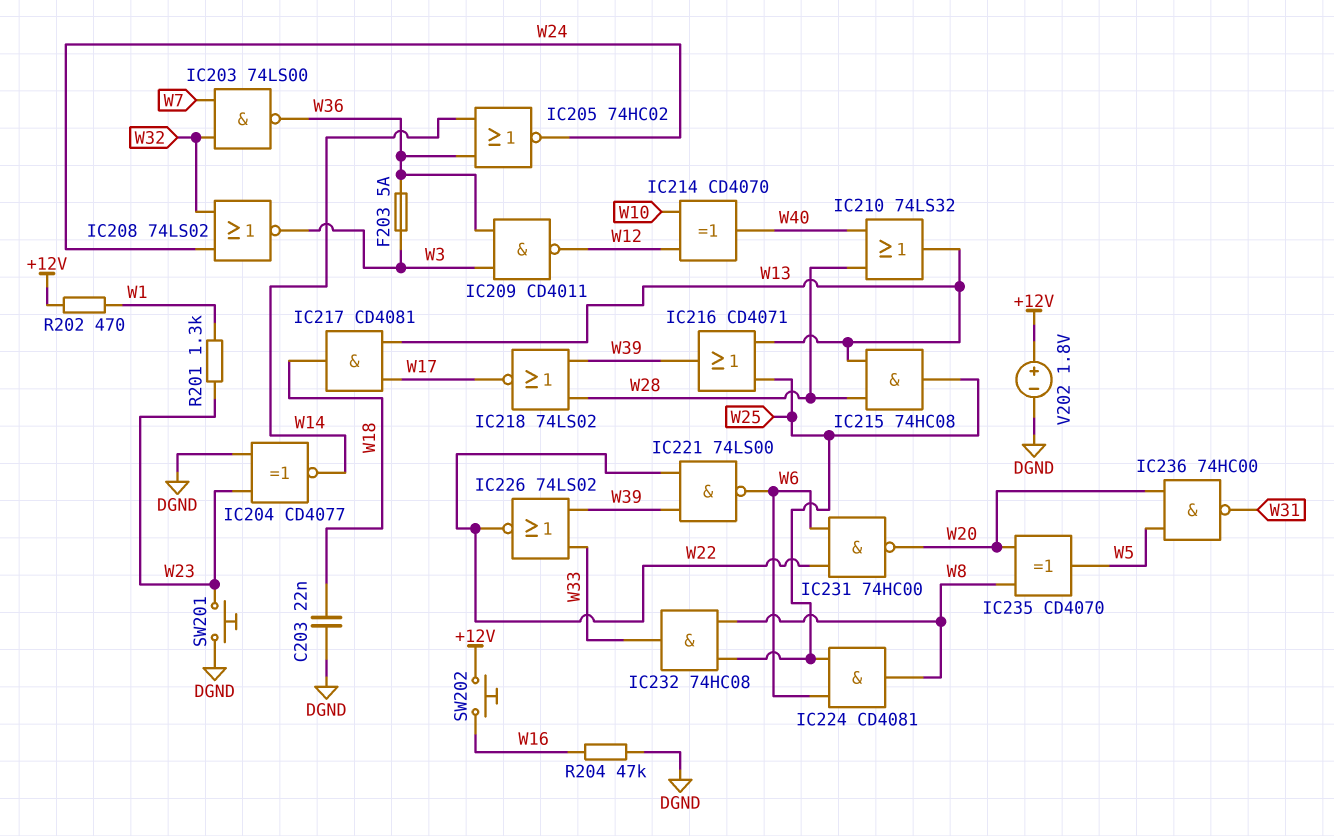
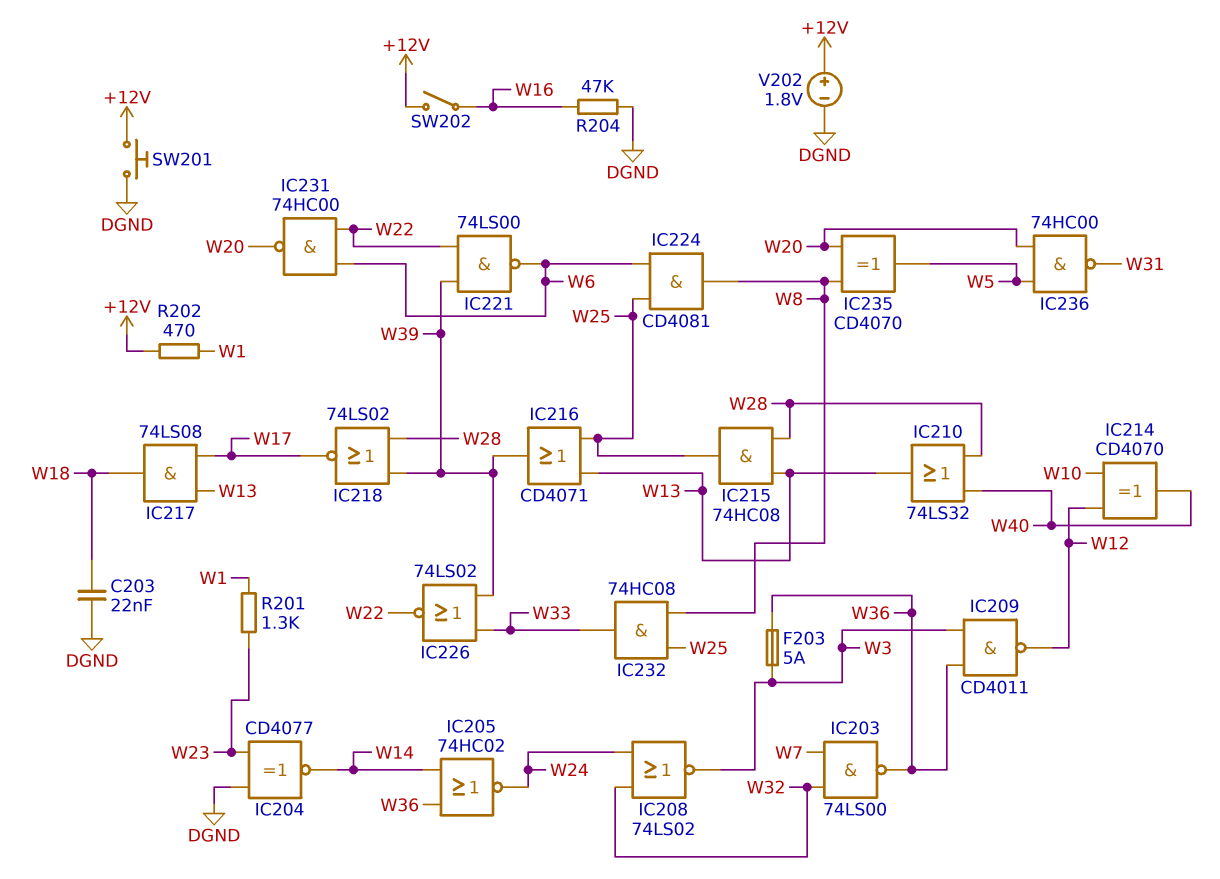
IC217: AND CD4081 (in W13, in W17, out W18) -> AND 74LS08 (in W13, in W17, out W18)
SW201: button (DGND, W23) -> button (+12V, DGND)
SW202: button (+12V, W16) -> switch (+12V, W16)

